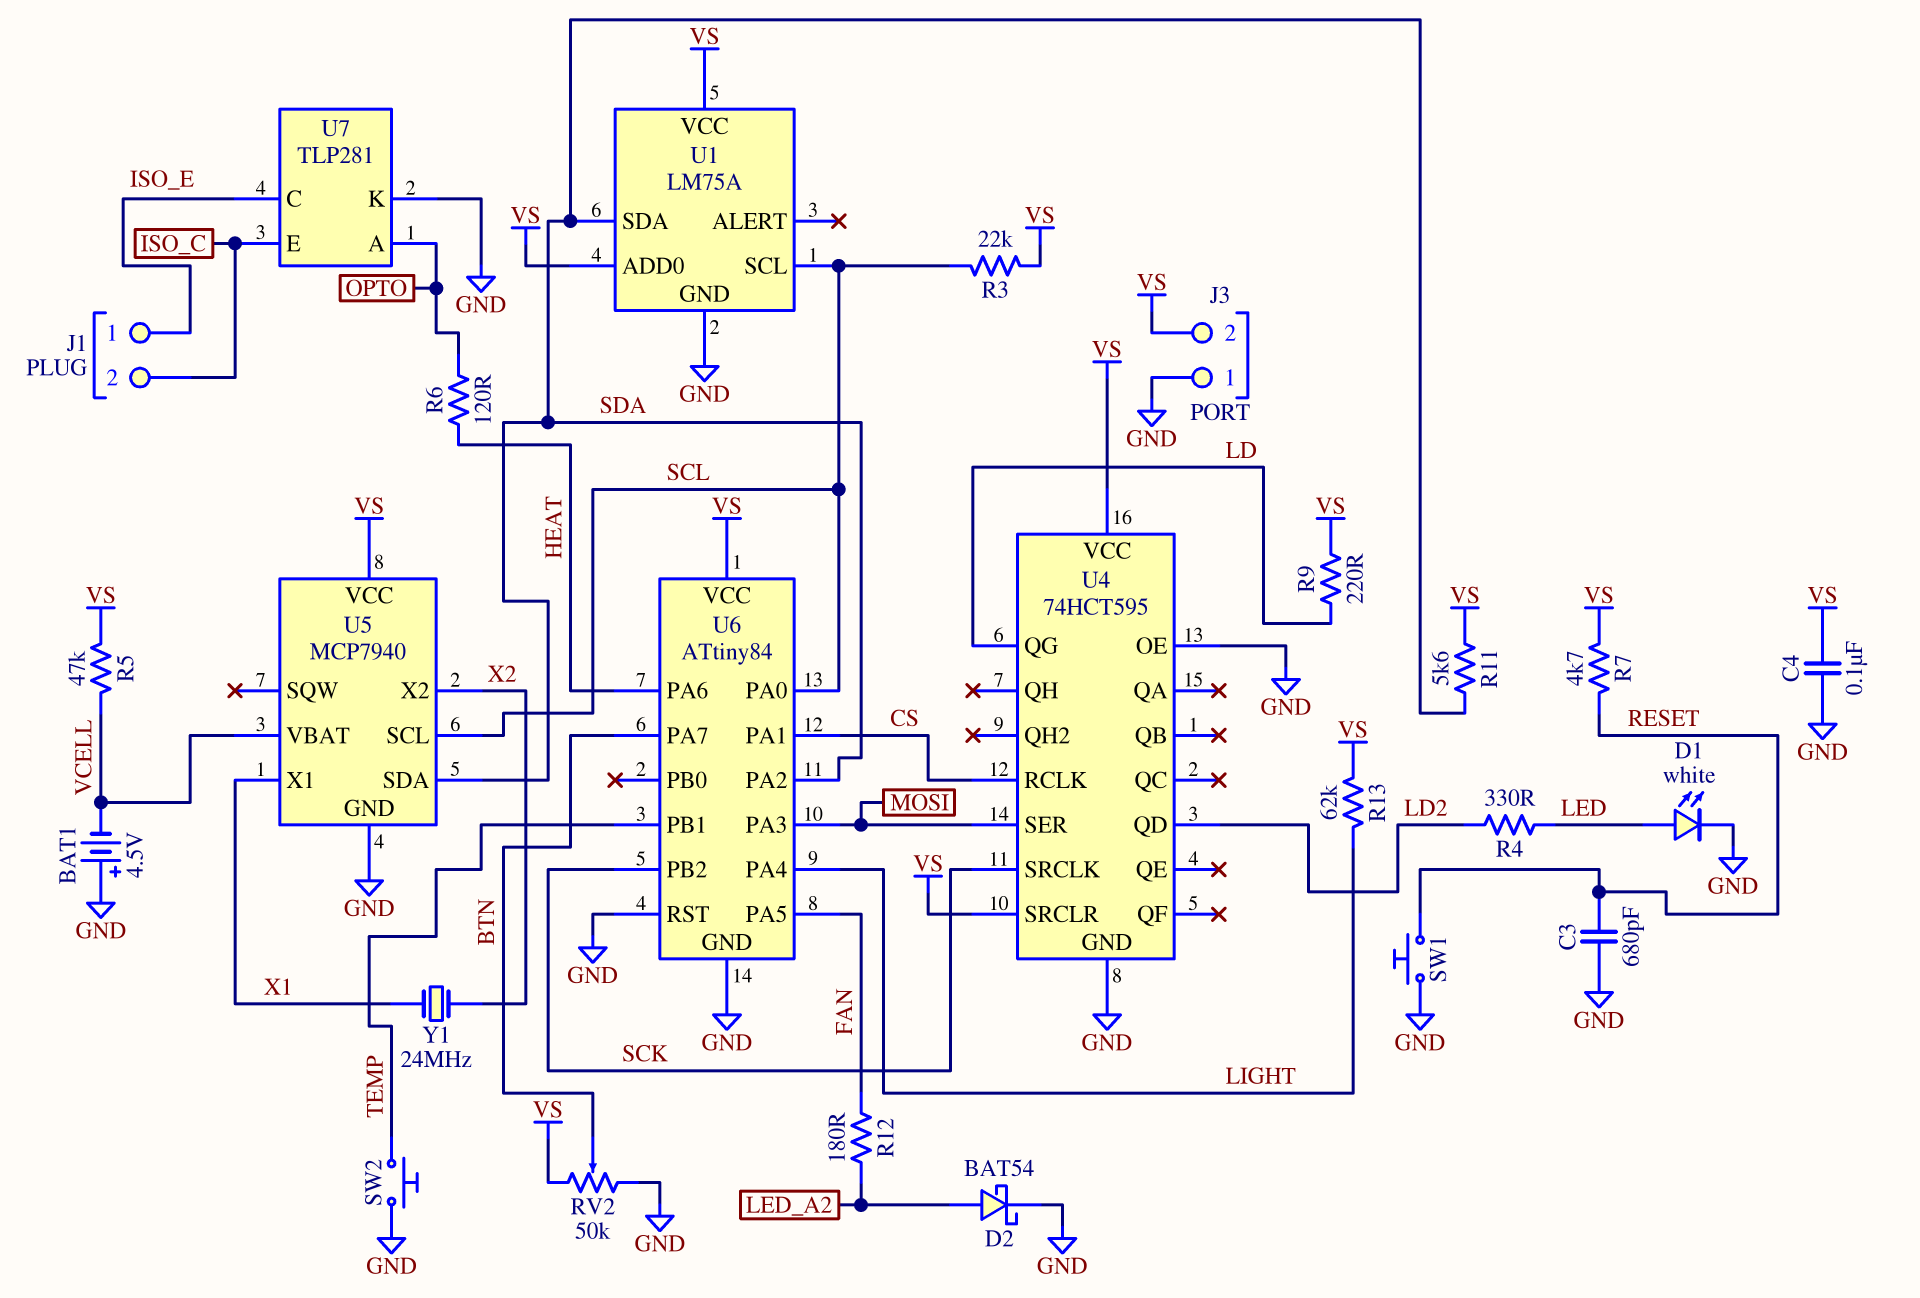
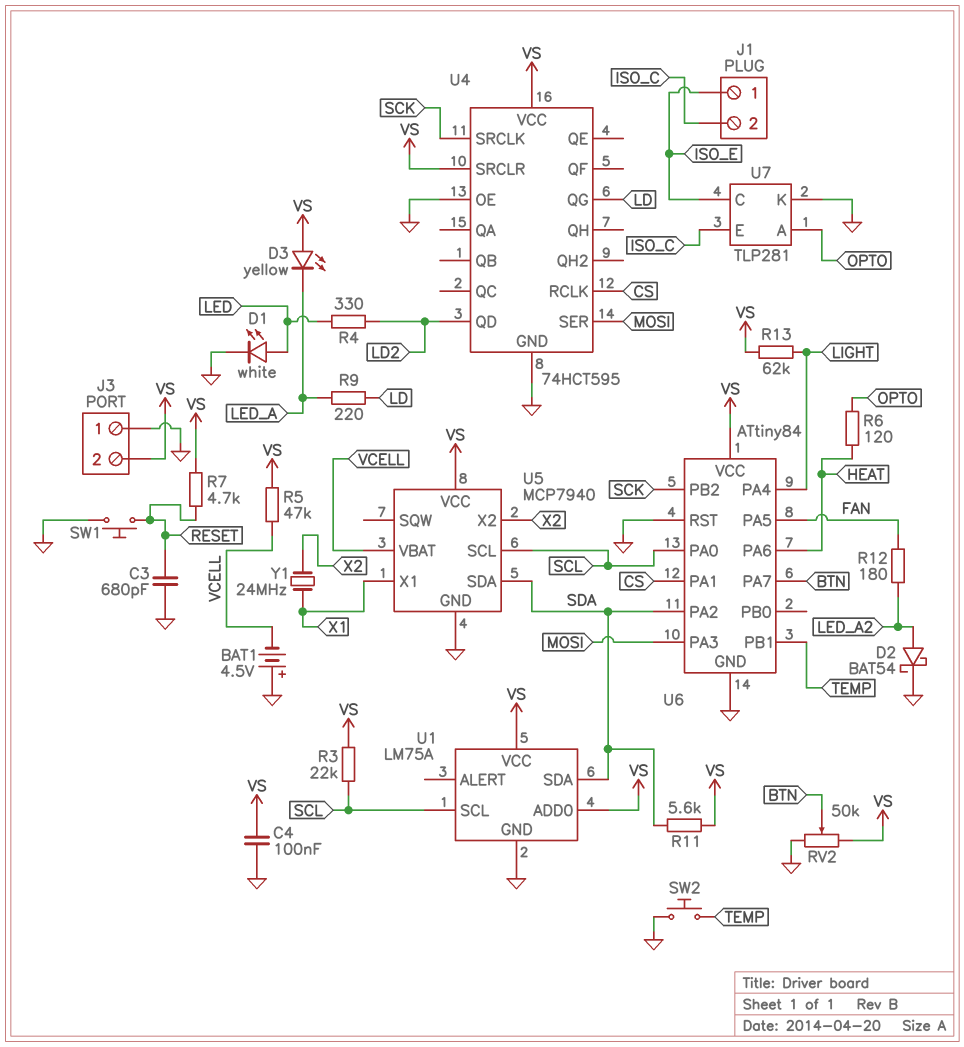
D3: none -> LED yellow (A VS, K LED_A)
R9: 220 (LD, VS) -> 220 (LD, LED_A)

